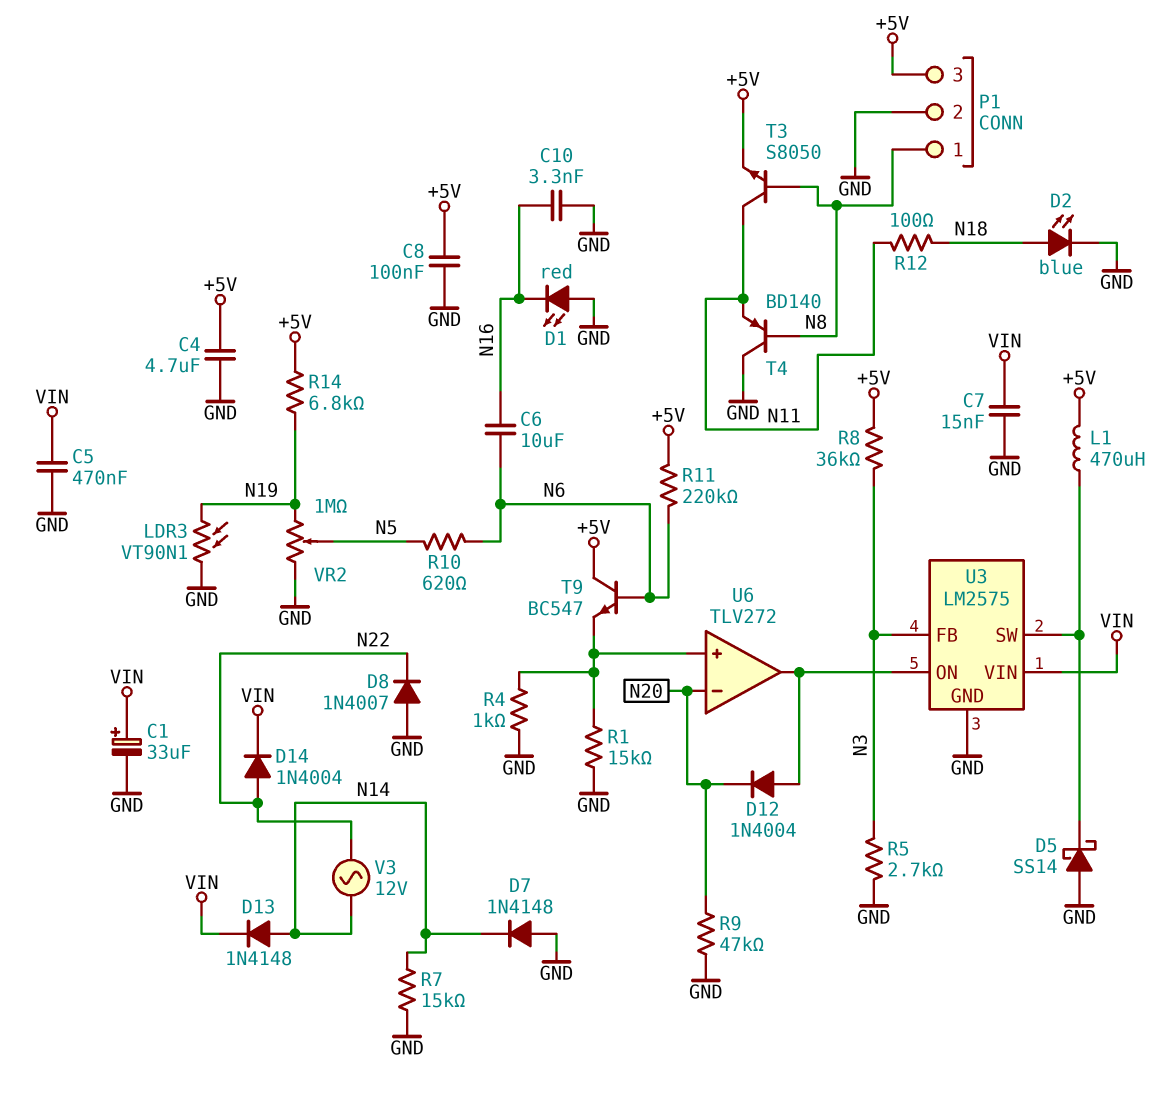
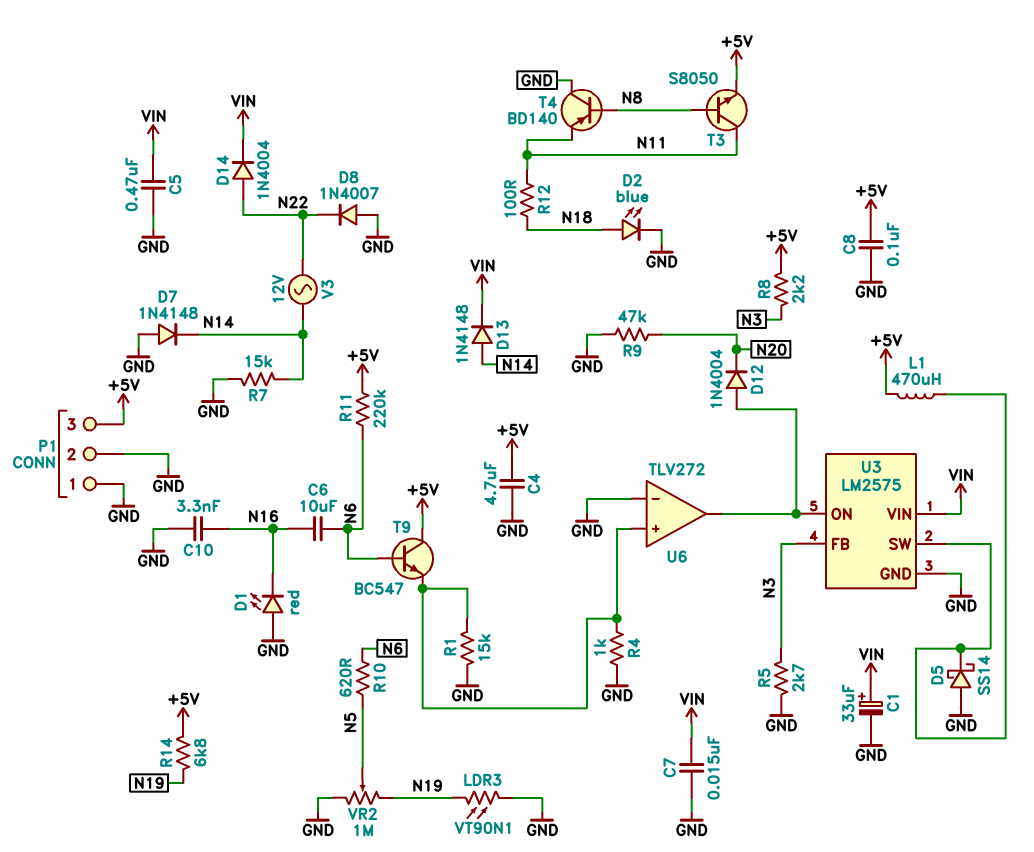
P1 pin 1: N8 -> GND
R8: 36k (+5V, N3) -> 2.2k (+5V, N3)
U6 pin in-: N20 -> GND

